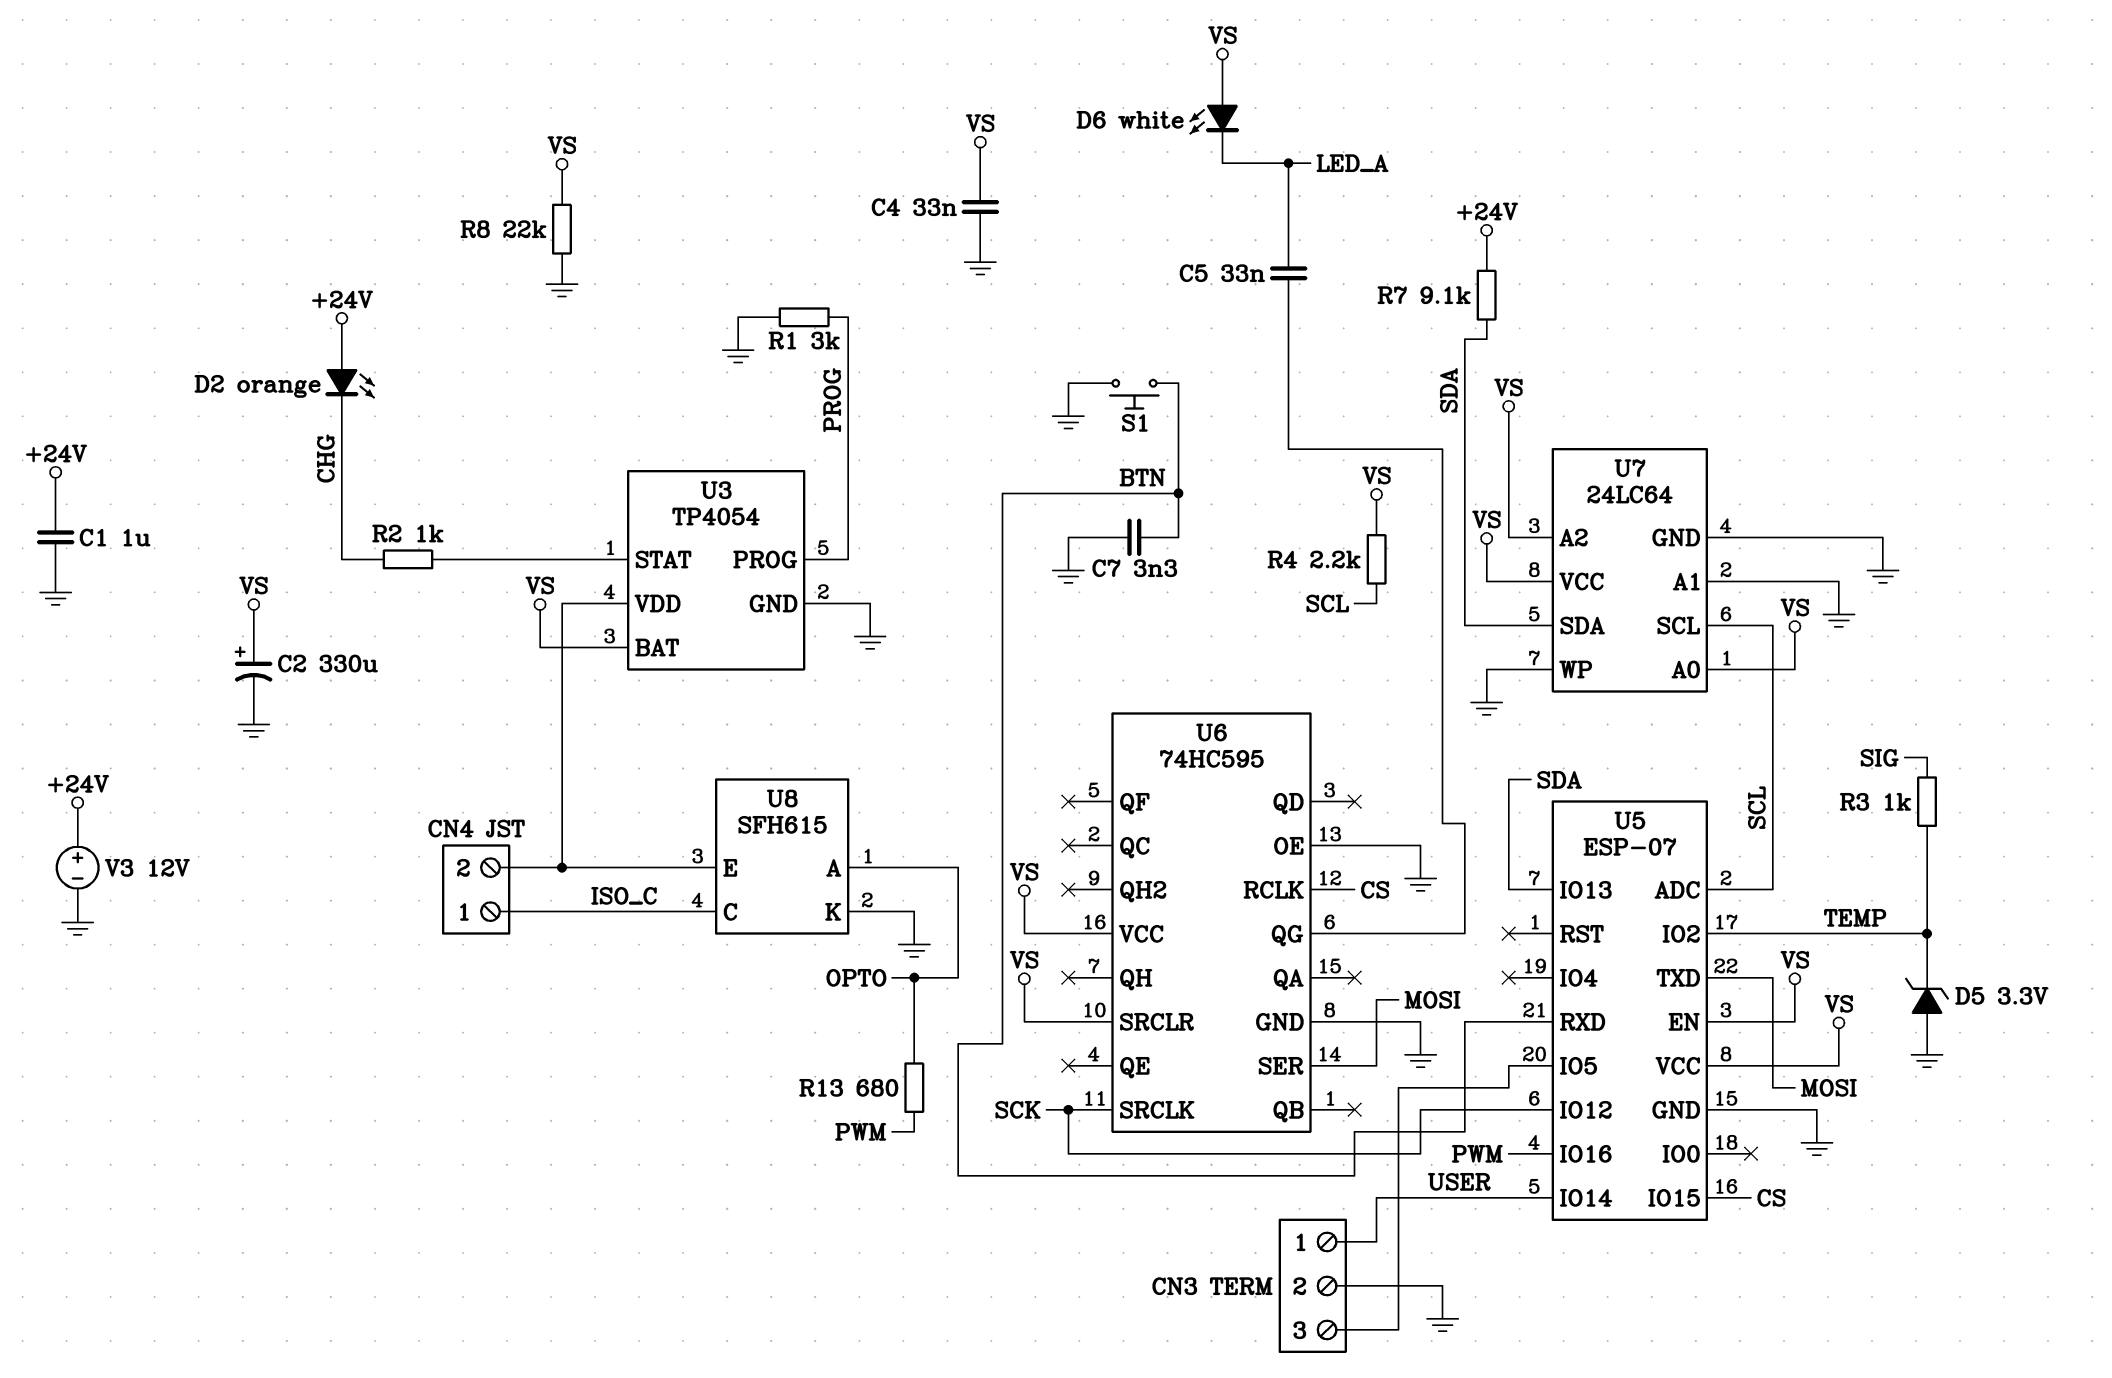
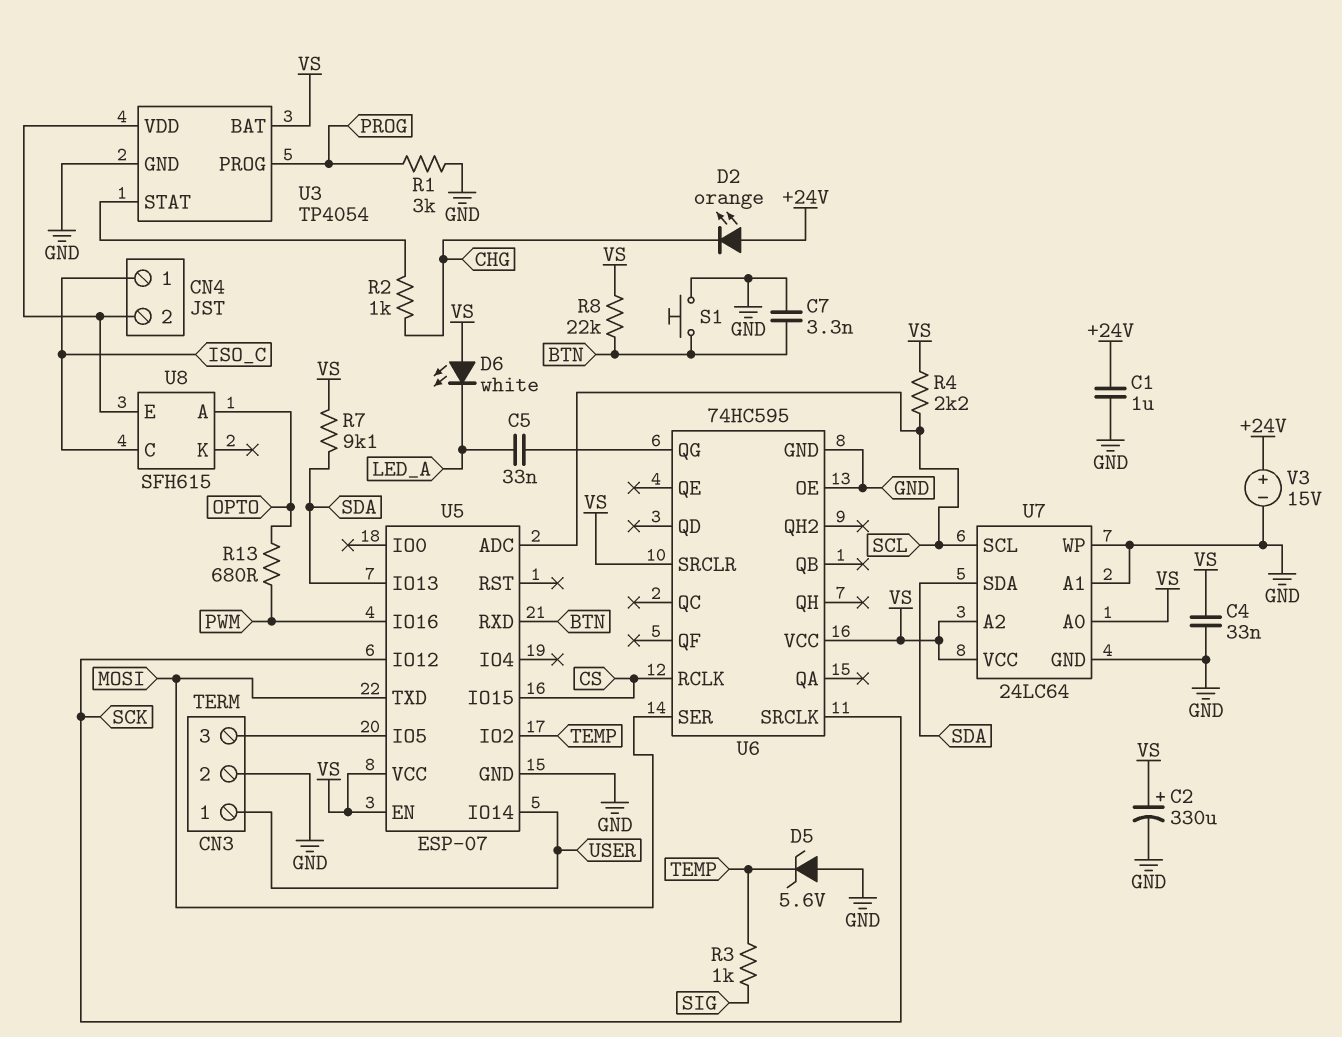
D5: zener 3.3V (A GND, K TEMP) -> zener 5.6V (A GND, K TEMP)
R7: 9.1k (+24V, SDA) -> 9.1k (SDA, VS)
R8: 22k (GND, VS) -> 22k (BTN, VS)
U8 pin K: GND -> none
V3: 12V (plus +24V, minus GND) -> 15V (plus +24V, minus GND)

